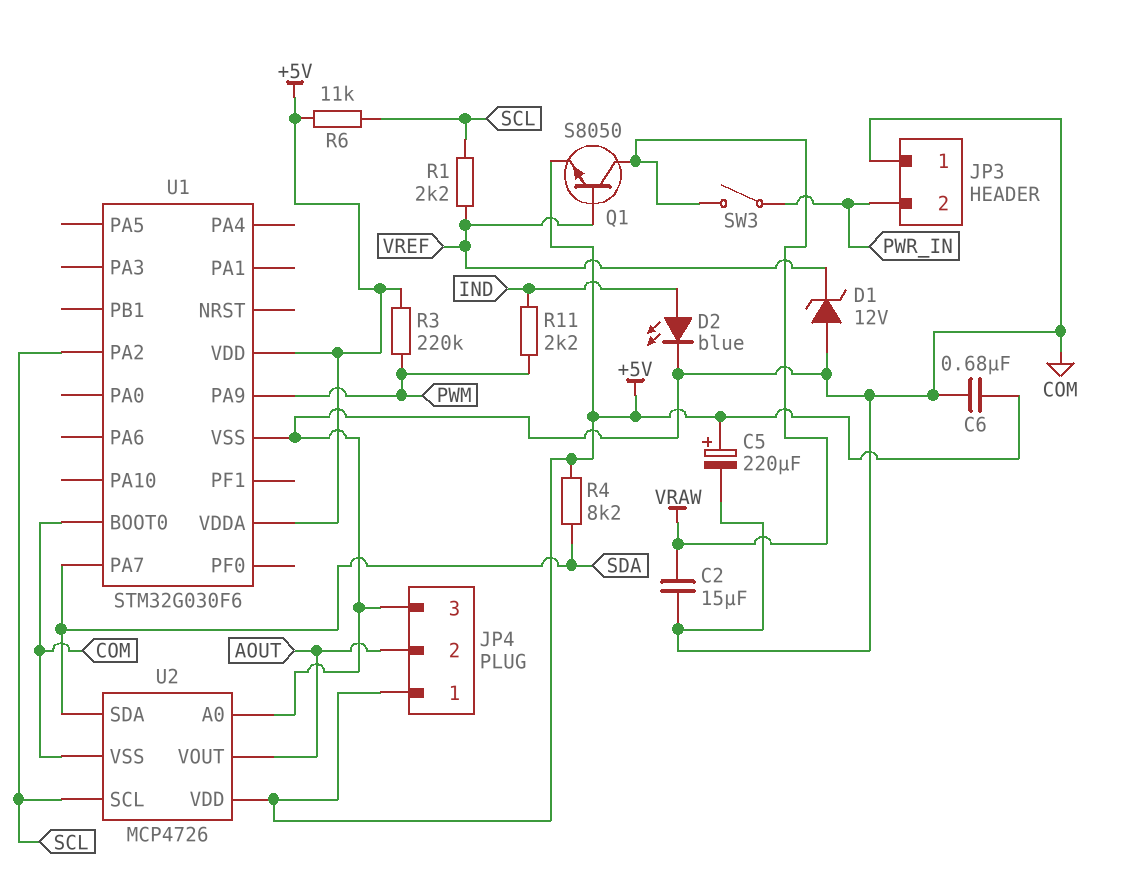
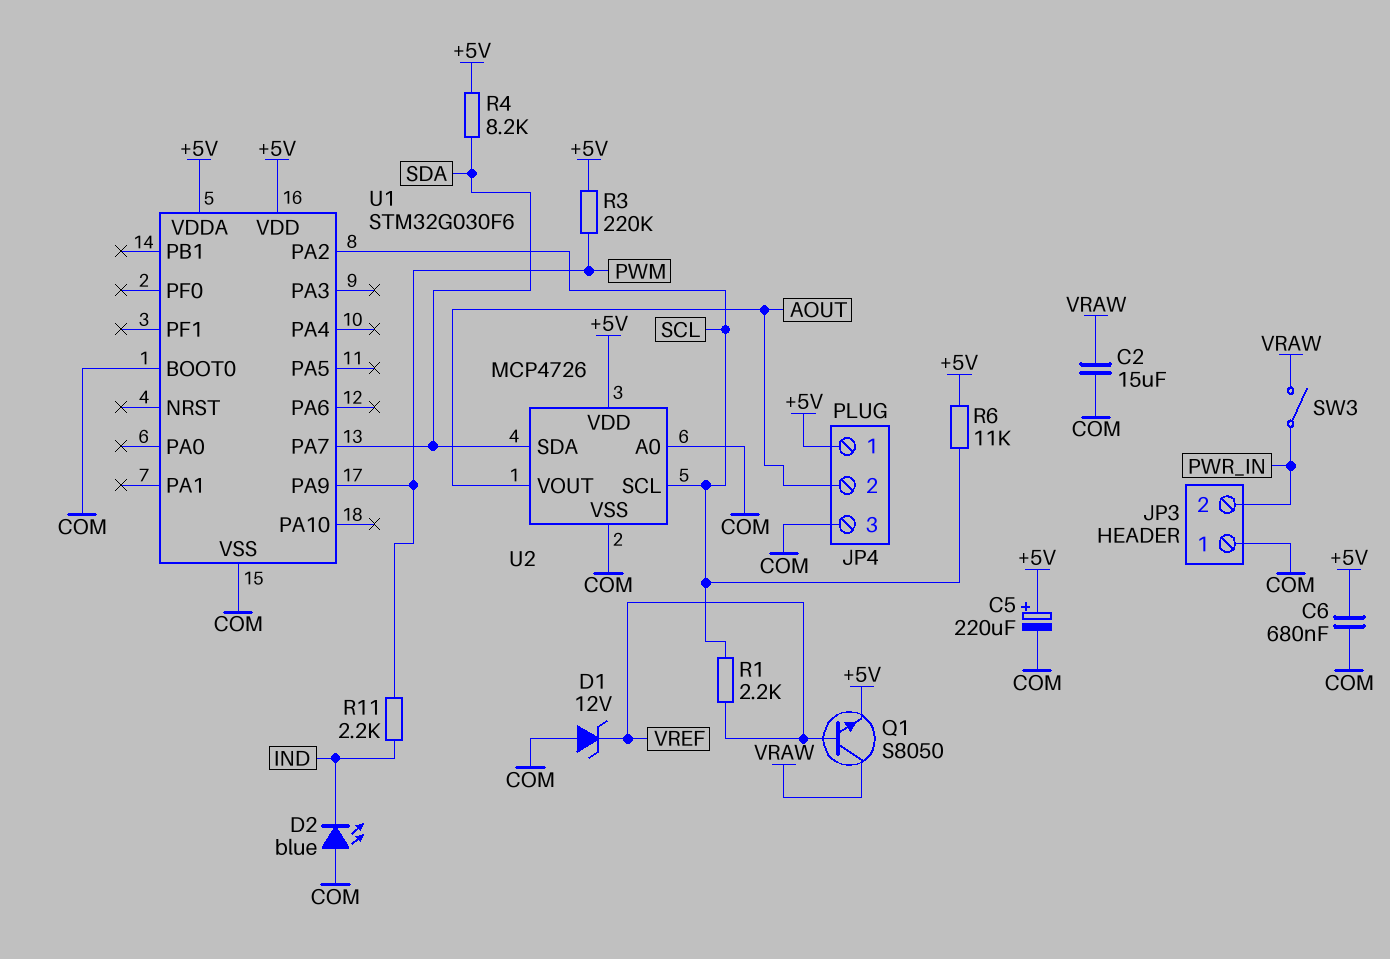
D2: LED blue (A IND, K COM) -> LED blue (A COM, K IND)

